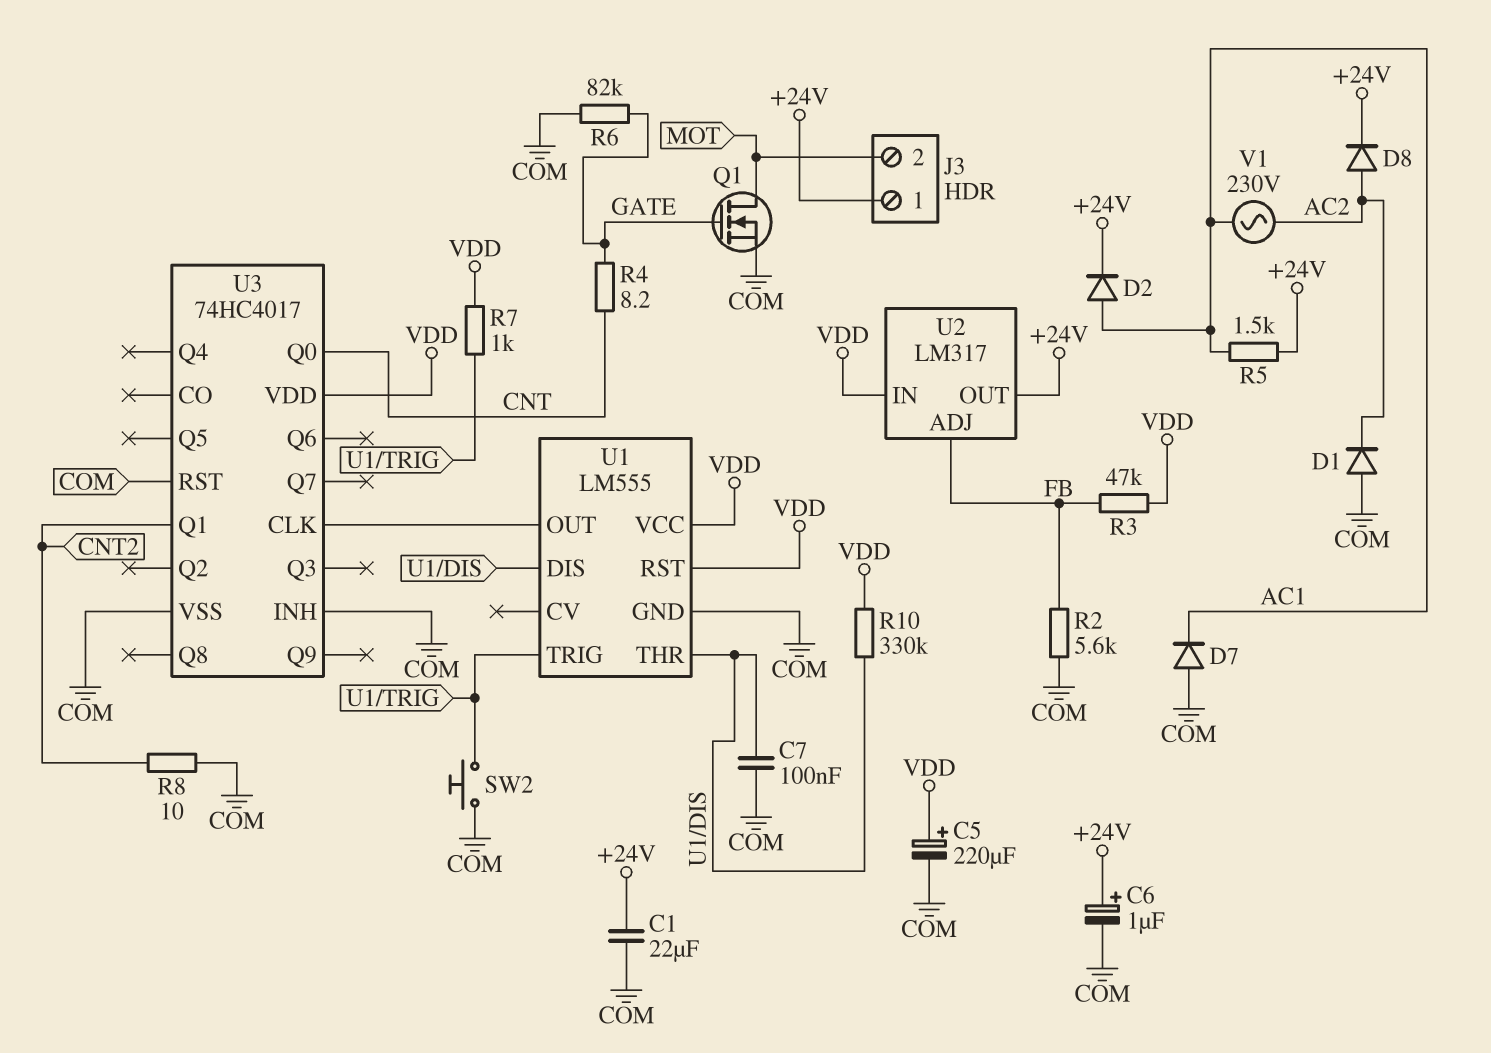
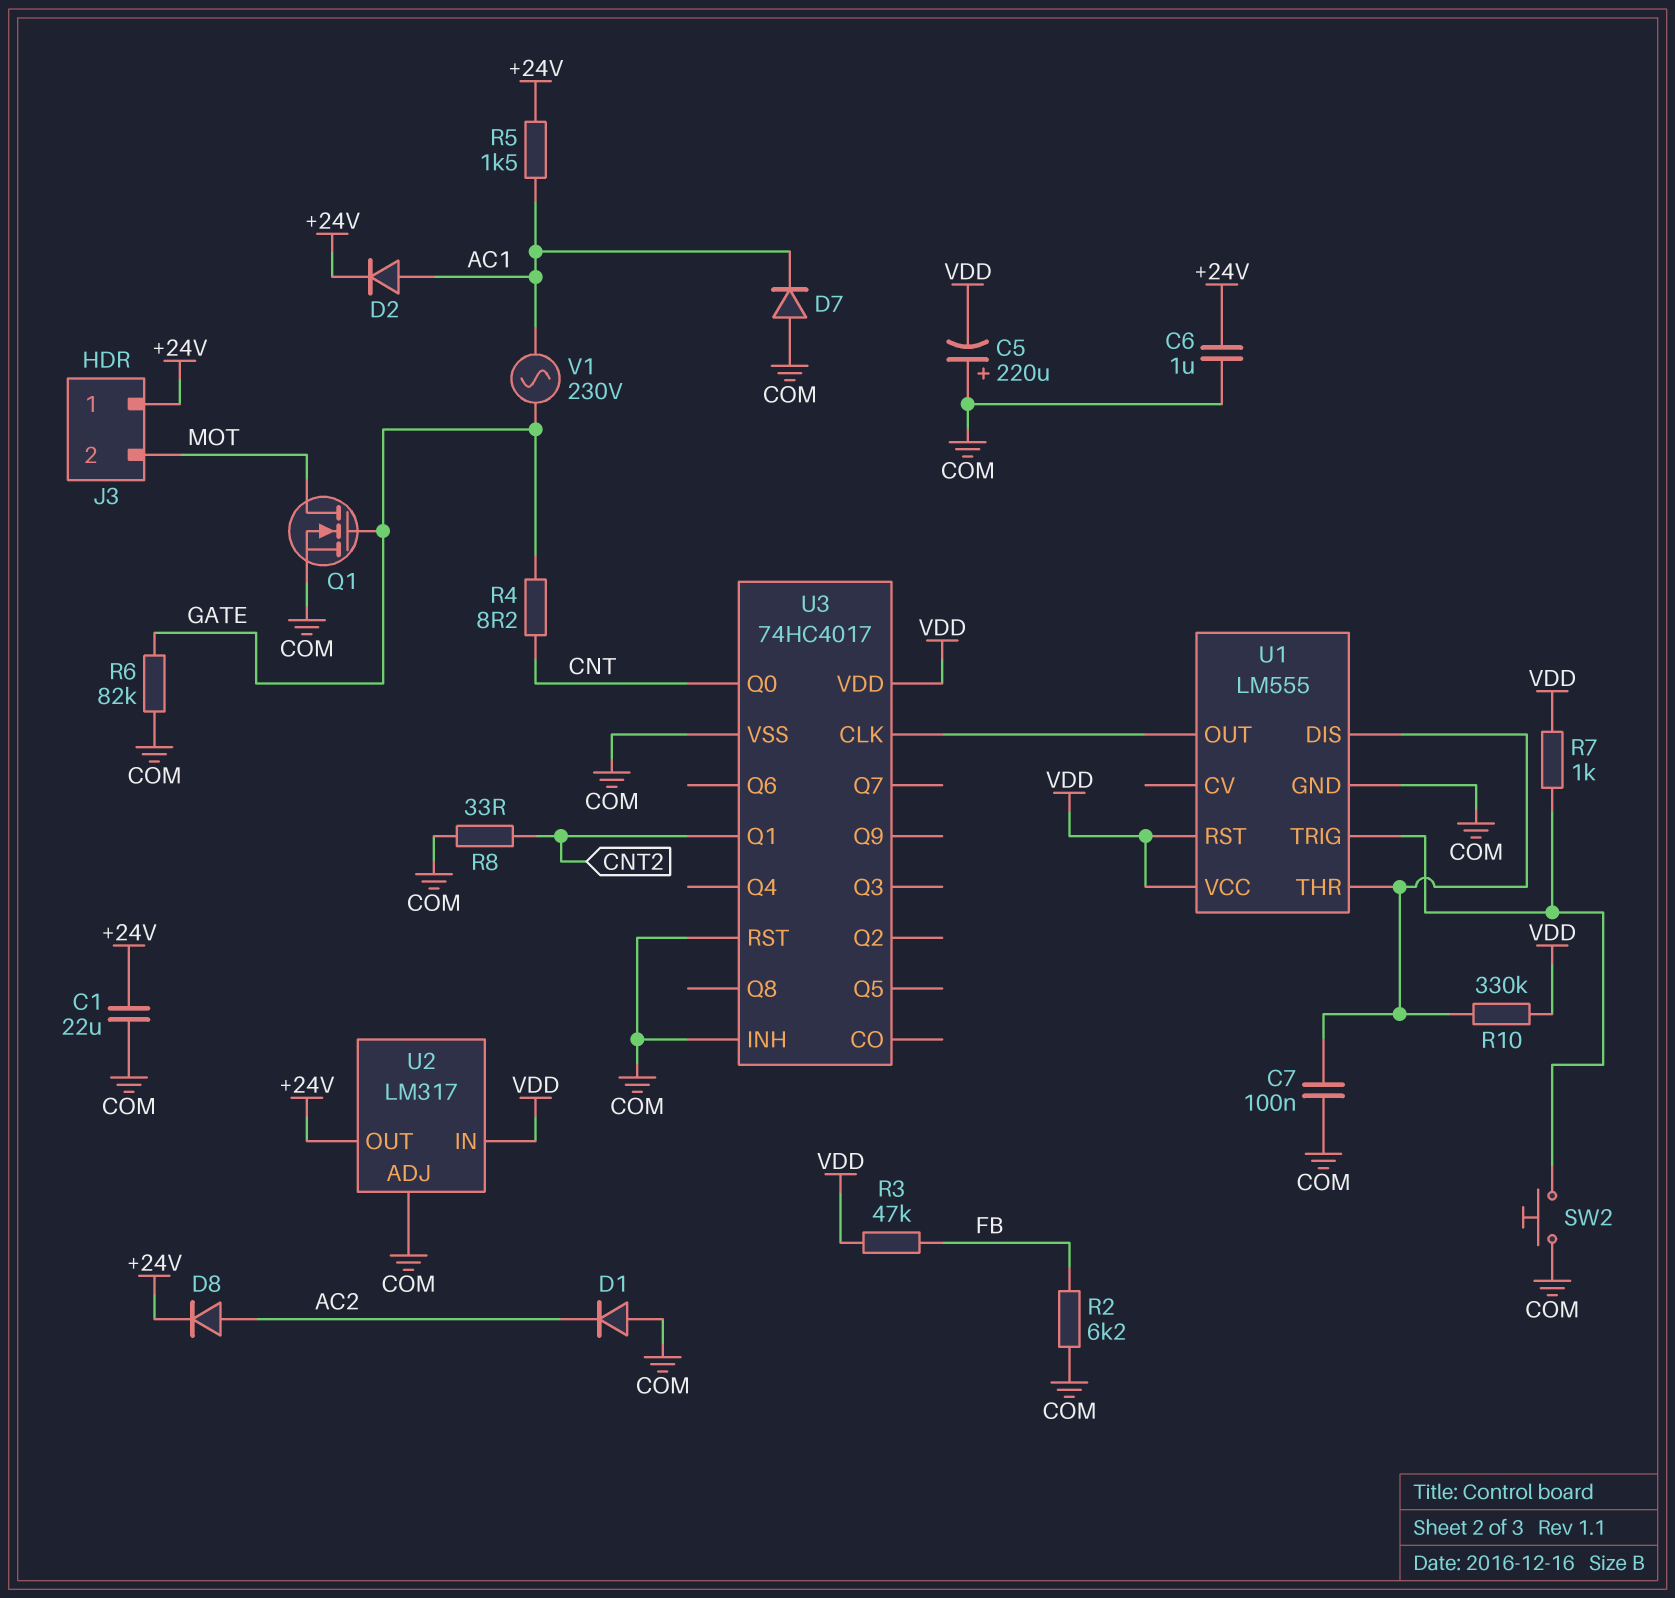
C5: 220uF (plus VDD, minus COM) -> 220uF (plus COM, minus VDD)
C6: 1uF (plus +24V, minus COM) -> 1uF (+24V, COM)
R2: 5.6k (COM, FB) -> 6.2k (COM, FB)
R8: 10 (CNT2, COM) -> 33 (CNT2, COM)
U2 pin ADJ: FB -> COM
V1: AC 230V (AC1, AC2) -> AC 230V (AC1, GATE)

